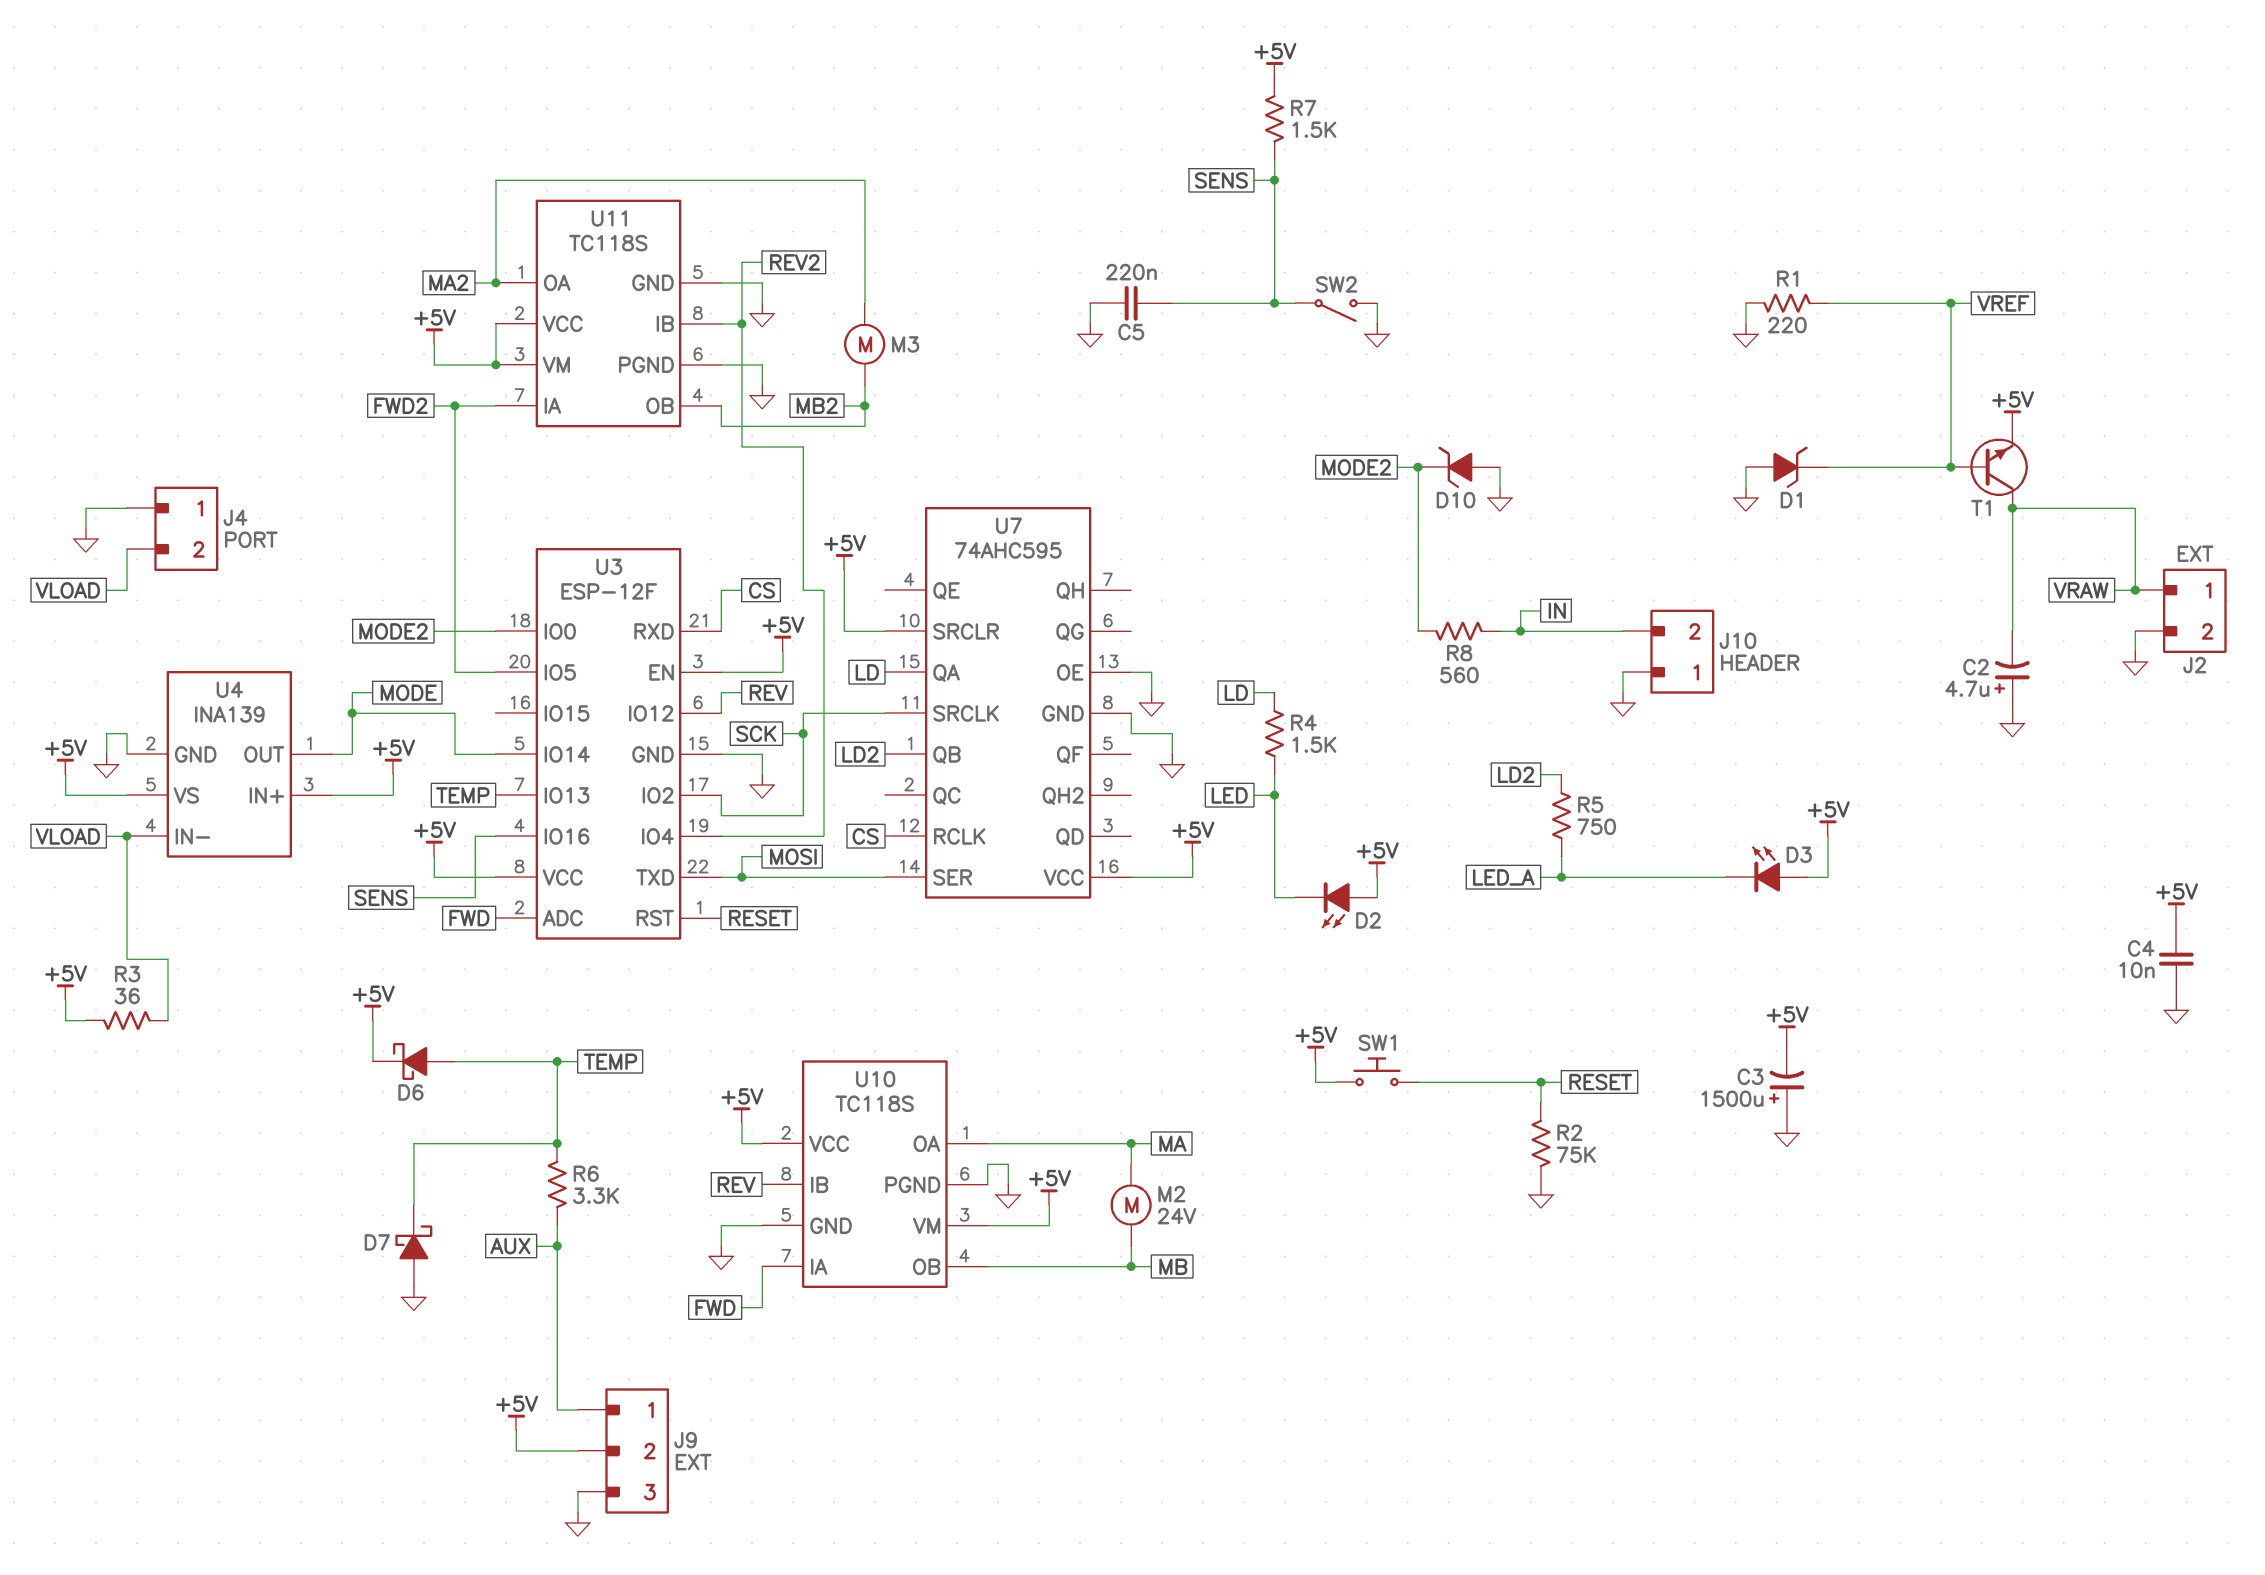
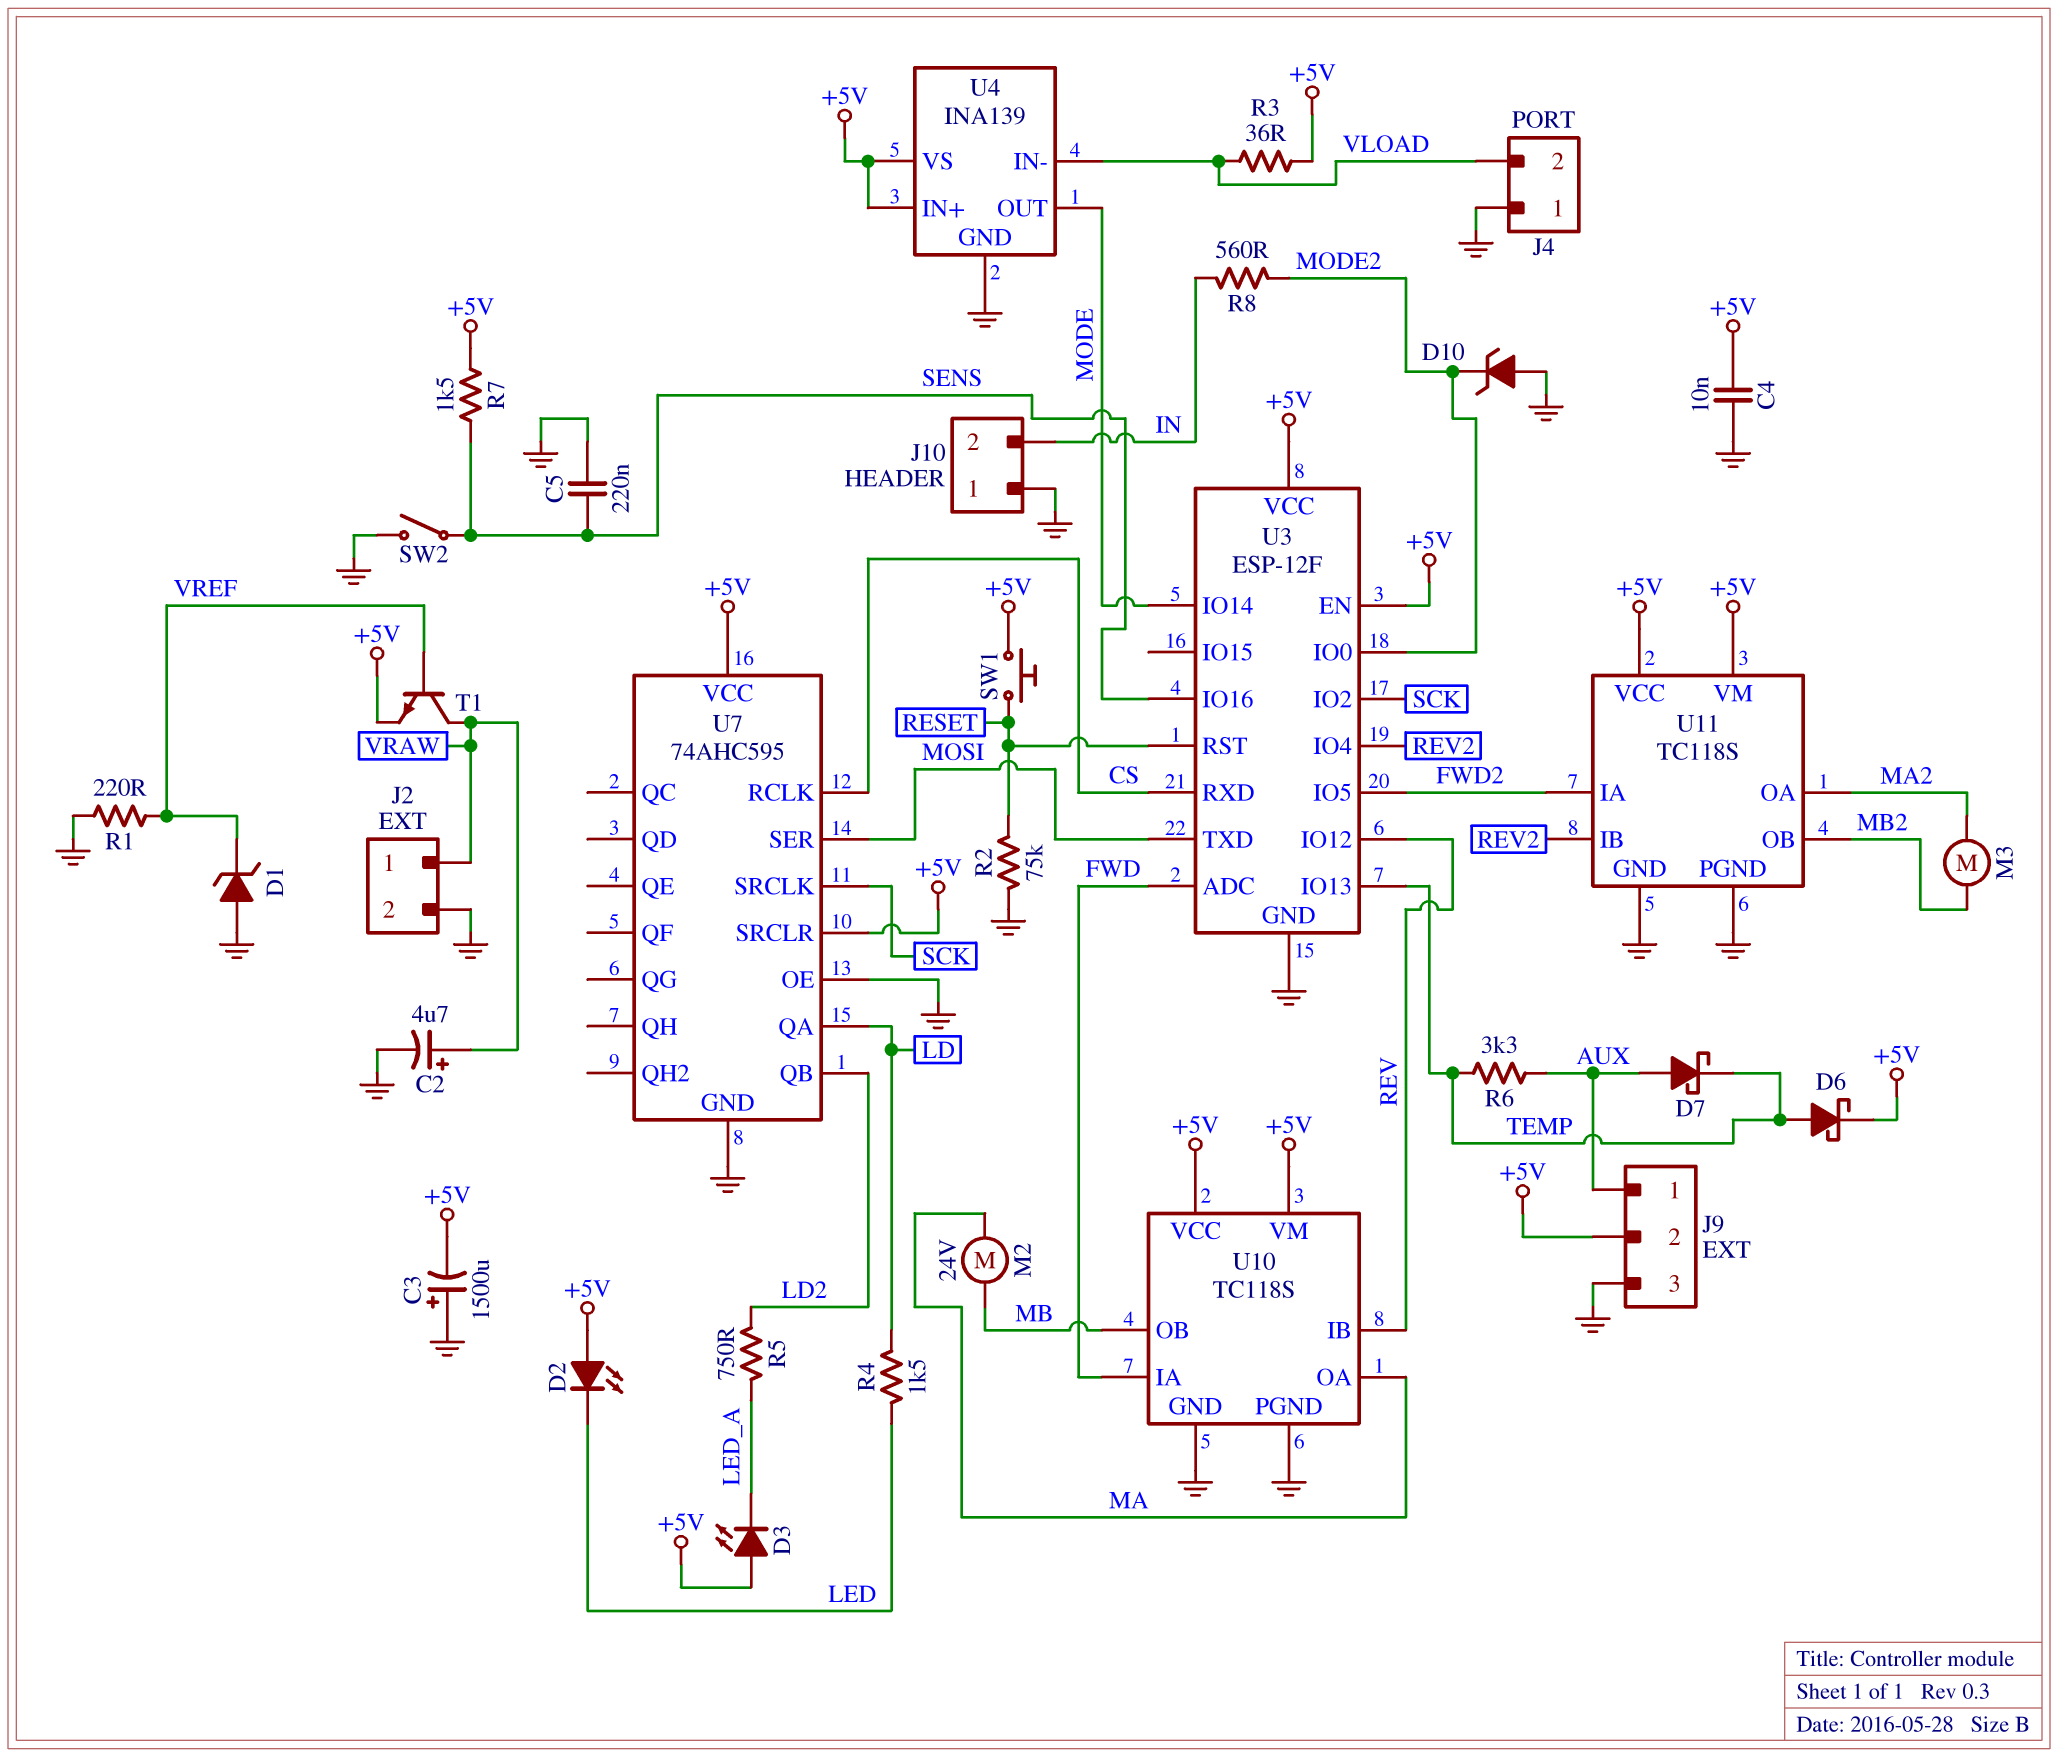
C2: 4.7uF (plus GND, minus VRAW) -> 4.7uF (plus VRAW, minus GND)
D7: schottky (A GND, K TEMP) -> schottky (A AUX, K TEMP)

